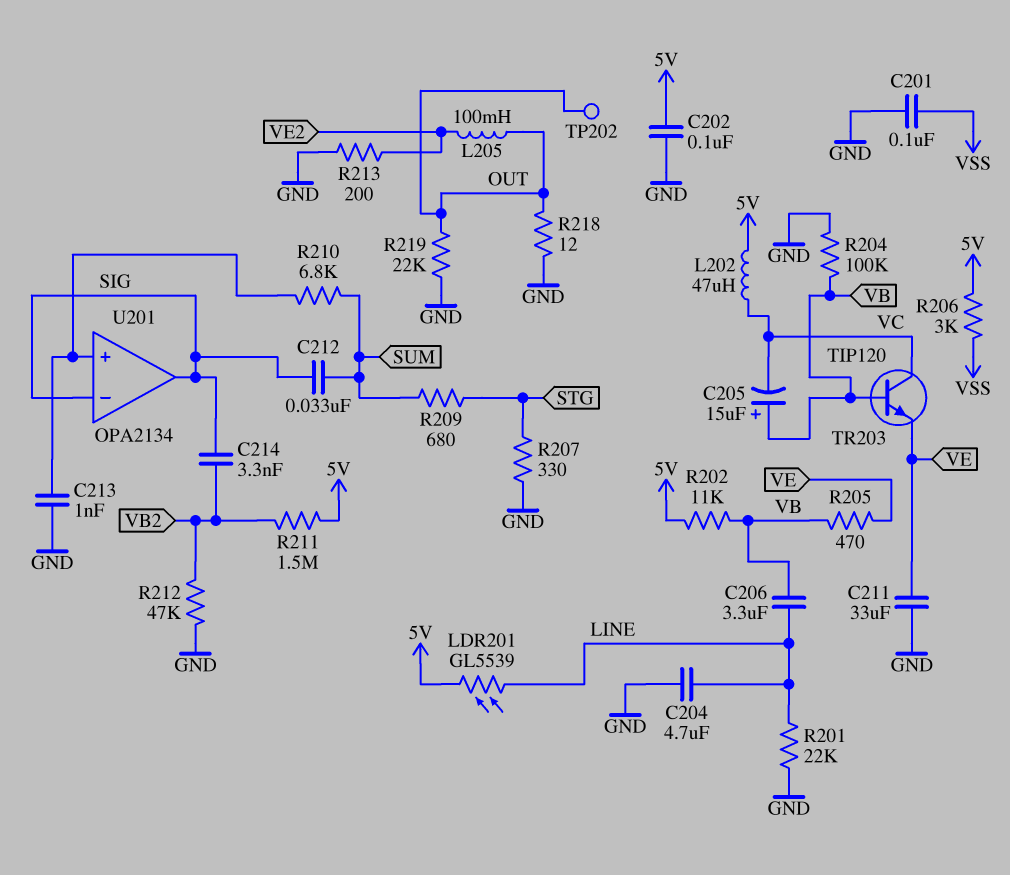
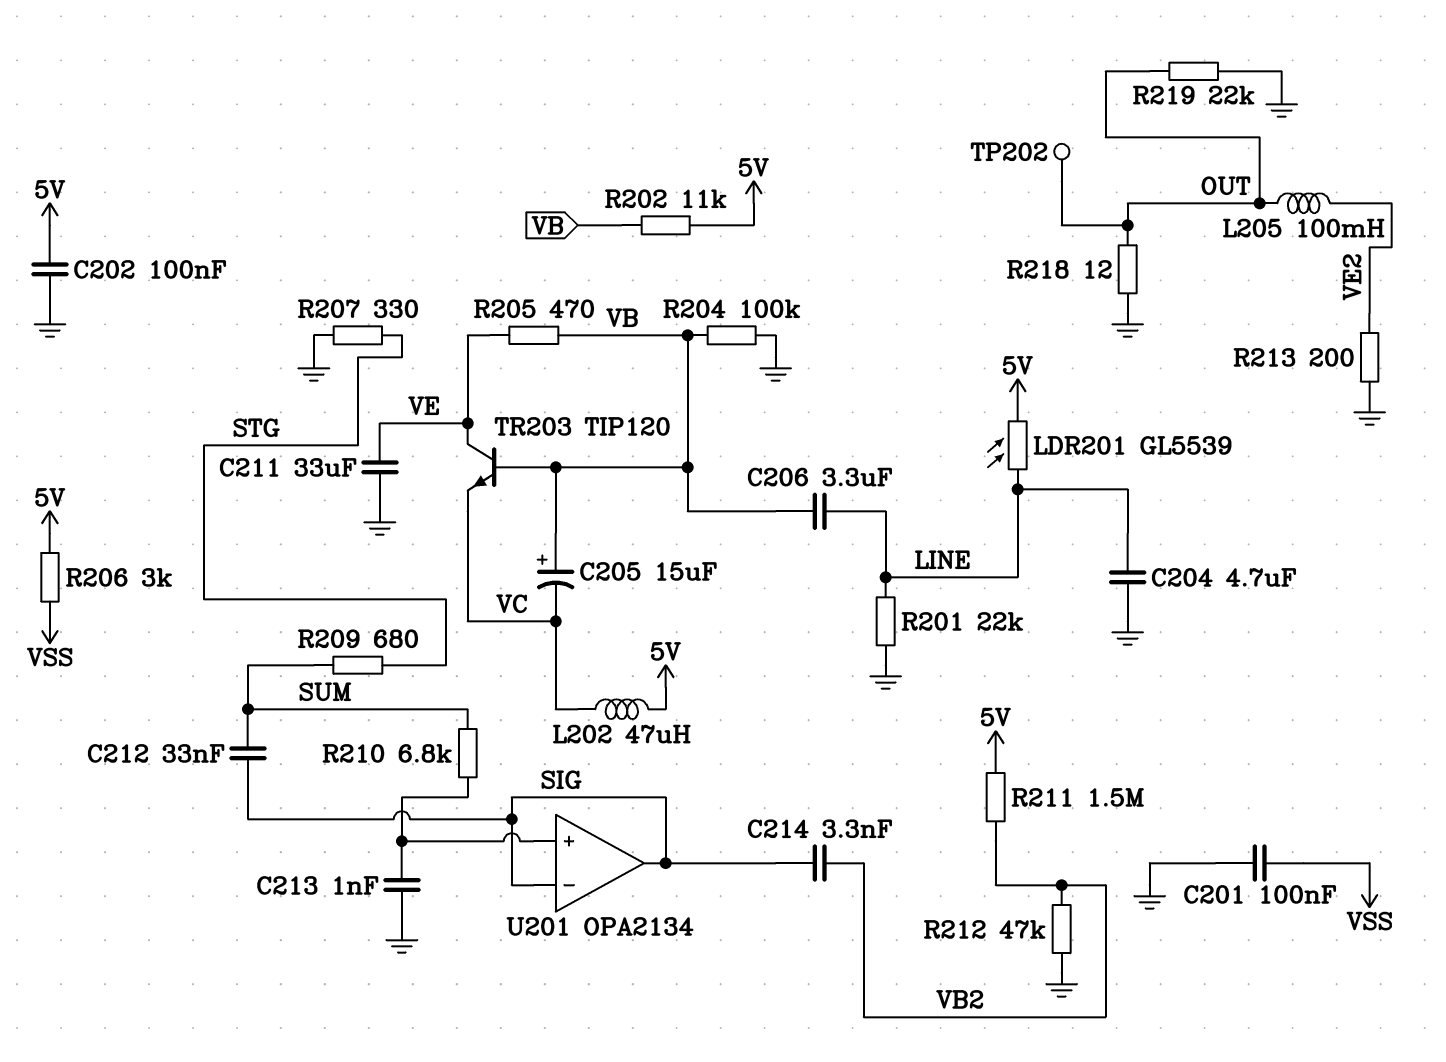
TR203: NPN TIP120 (B VB, C VC, E VE) -> NPN TIP120 (B VB, C VE, E VC)

